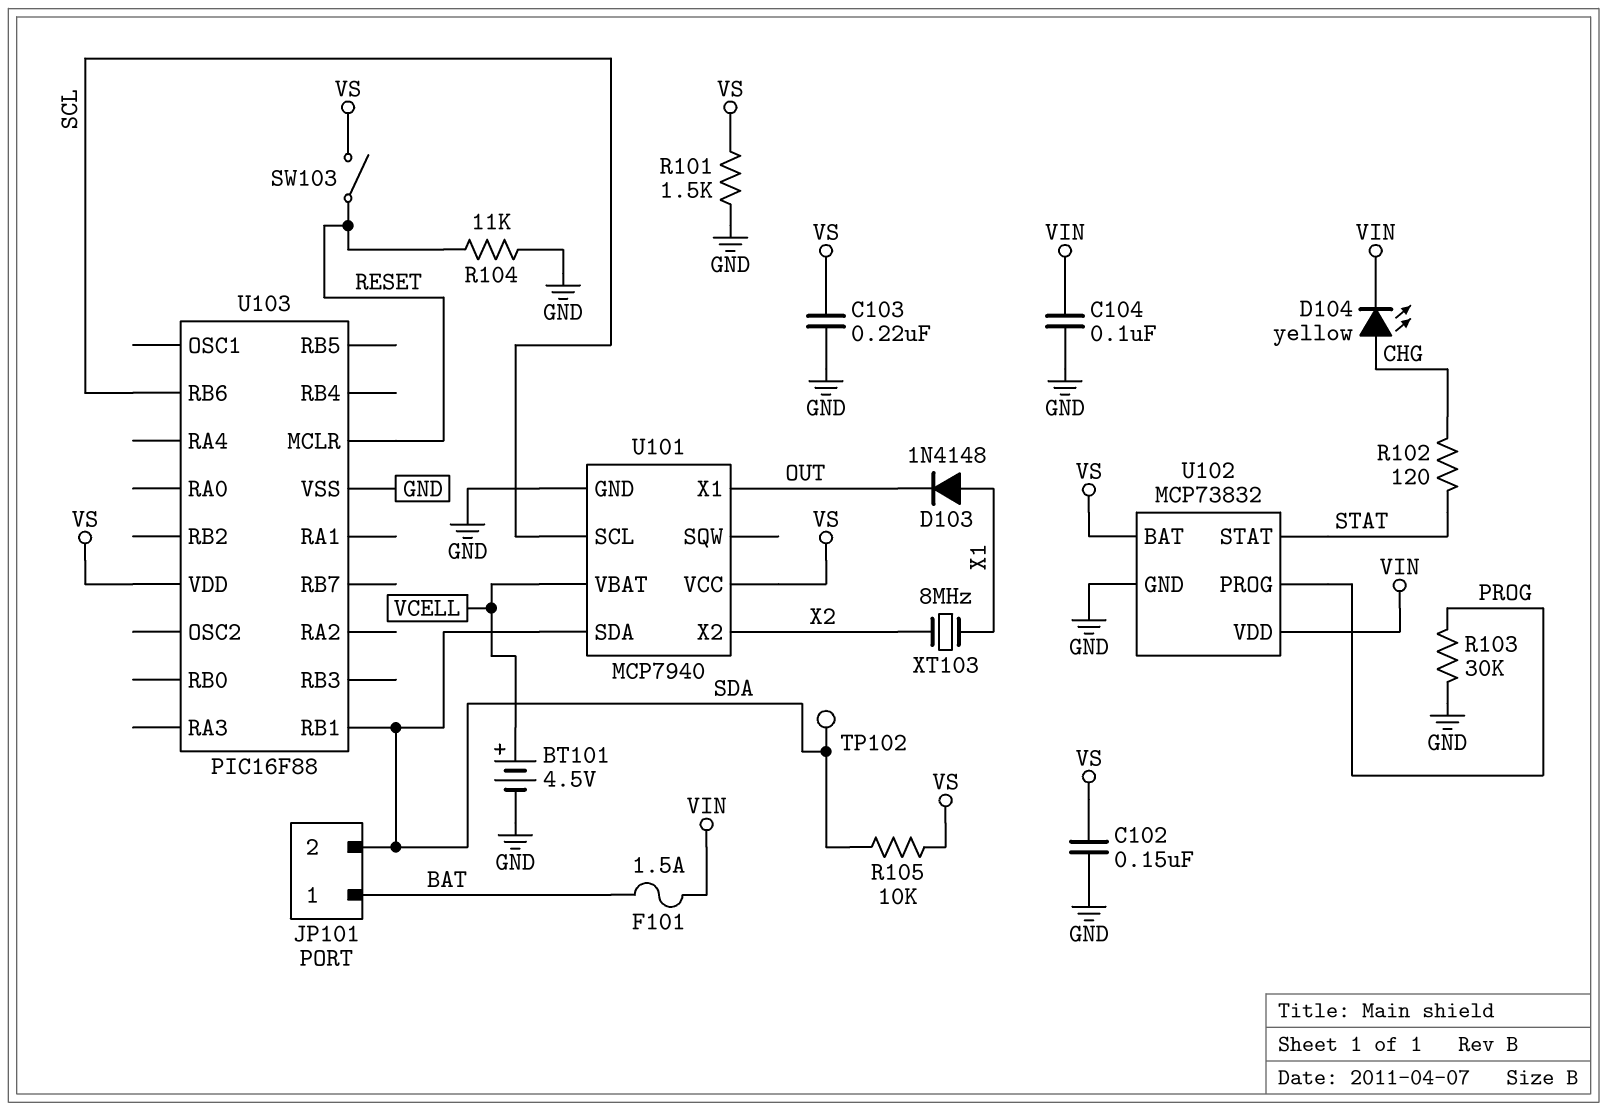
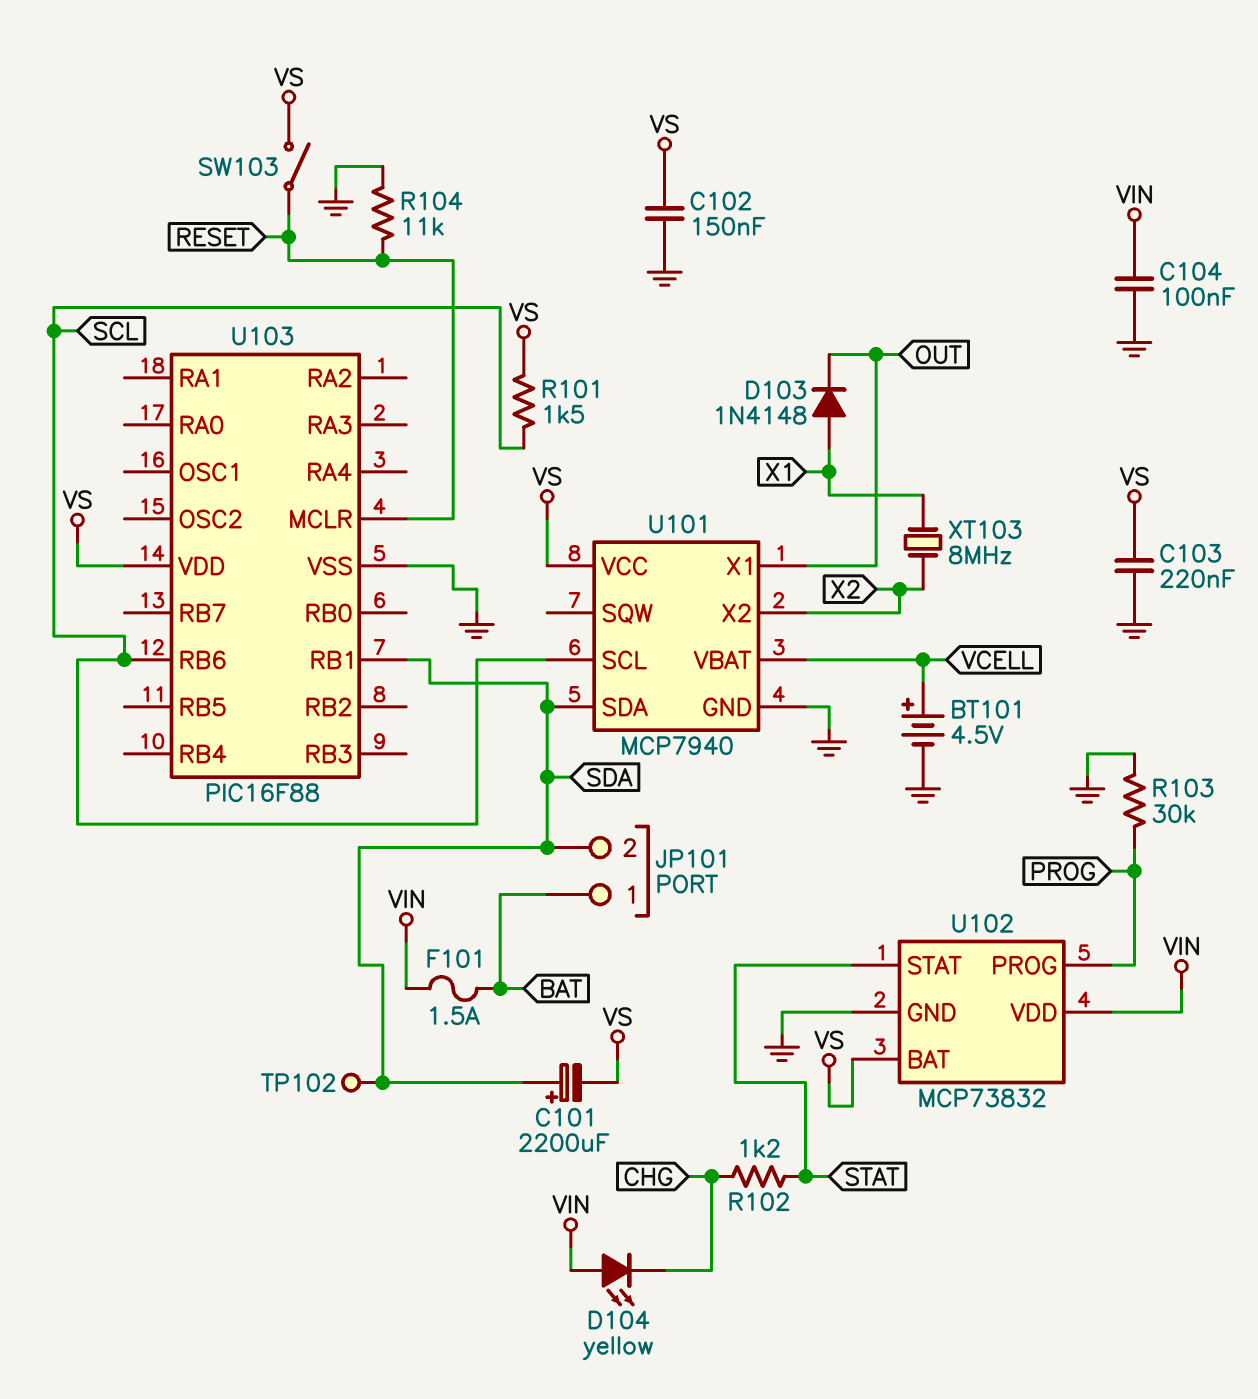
C101: none -> 2200uF (plus SDA, minus VS)
D104: LED yellow (A CHG, K VIN) -> LED yellow (A VIN, K CHG)
R101: 1.5k (GND, VS) -> 1.5k (SCL, VS)
R102: 120 (CHG, STAT) -> 1.2k (CHG, STAT)
R105: 10k (SDA, VS) -> none

